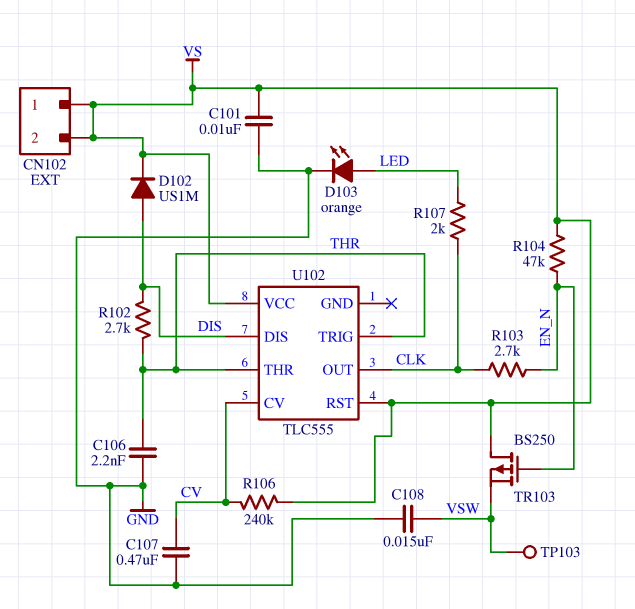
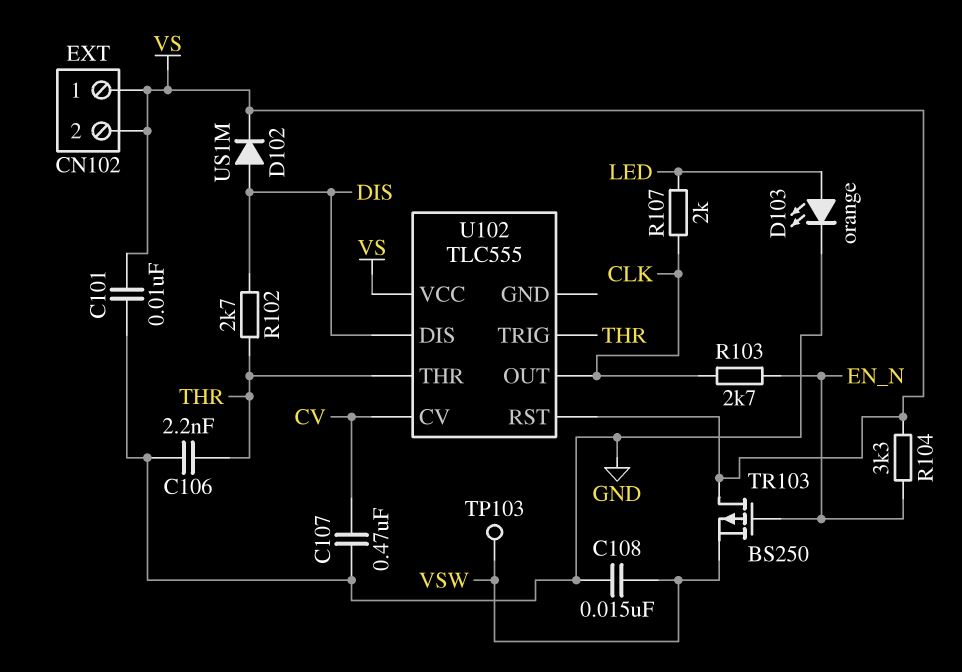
R104: 47k (EN_N, VS) -> 3.3k (EN_N, VS)
R106: 240k (CV, VS) -> none

